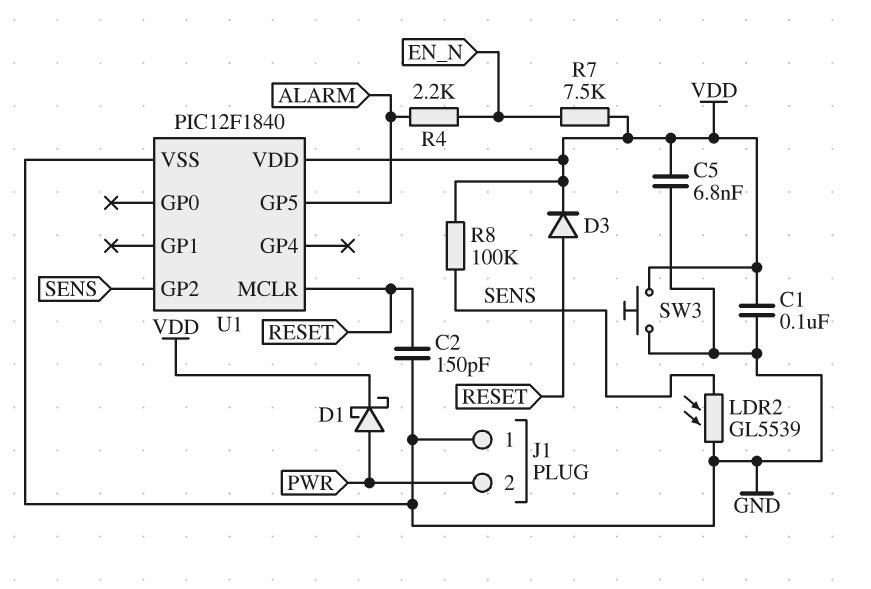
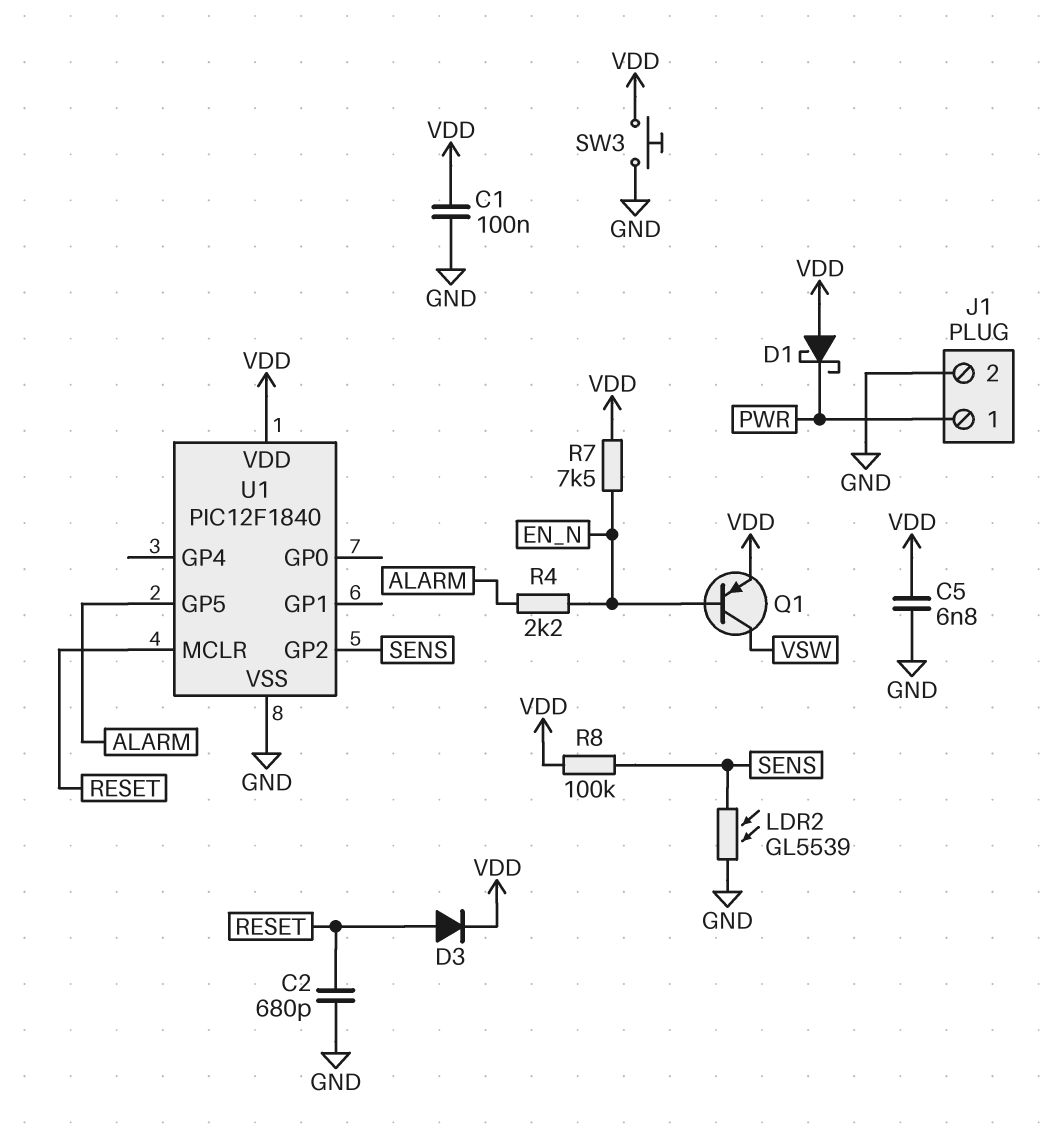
C2: 150pF (GND, RESET) -> 680pF (GND, RESET)
D1: schottky (A PWR, K VDD) -> schottky (A VDD, K PWR)
J1 pin 1: GND -> PWR
J1 pin 2: PWR -> GND
Q1: none -> PNP (B EN_N, C VSW, E VDD)

